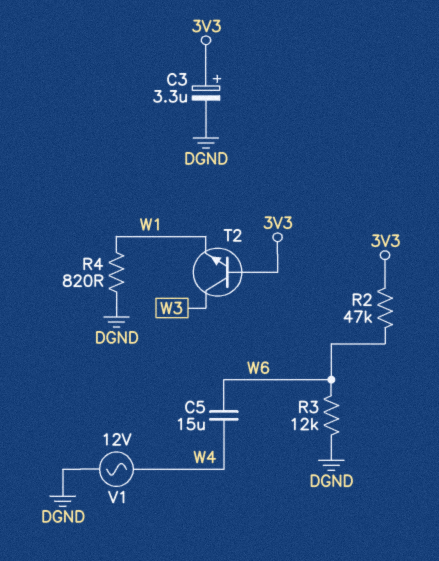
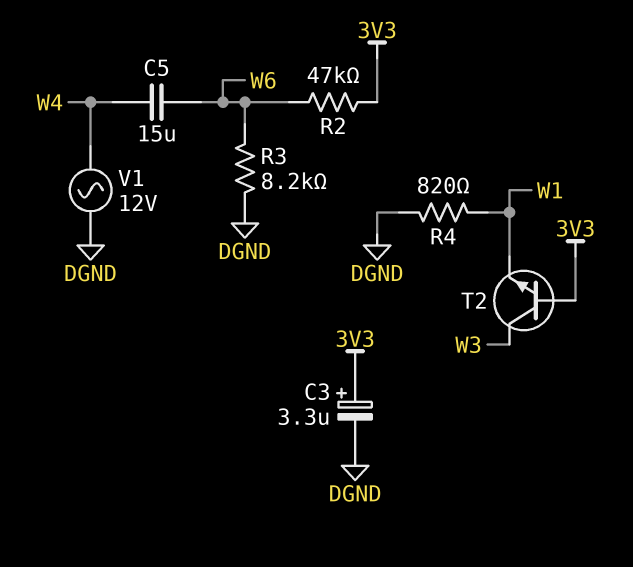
R3: 12k (DGND, W6) -> 8.2k (DGND, W6)

